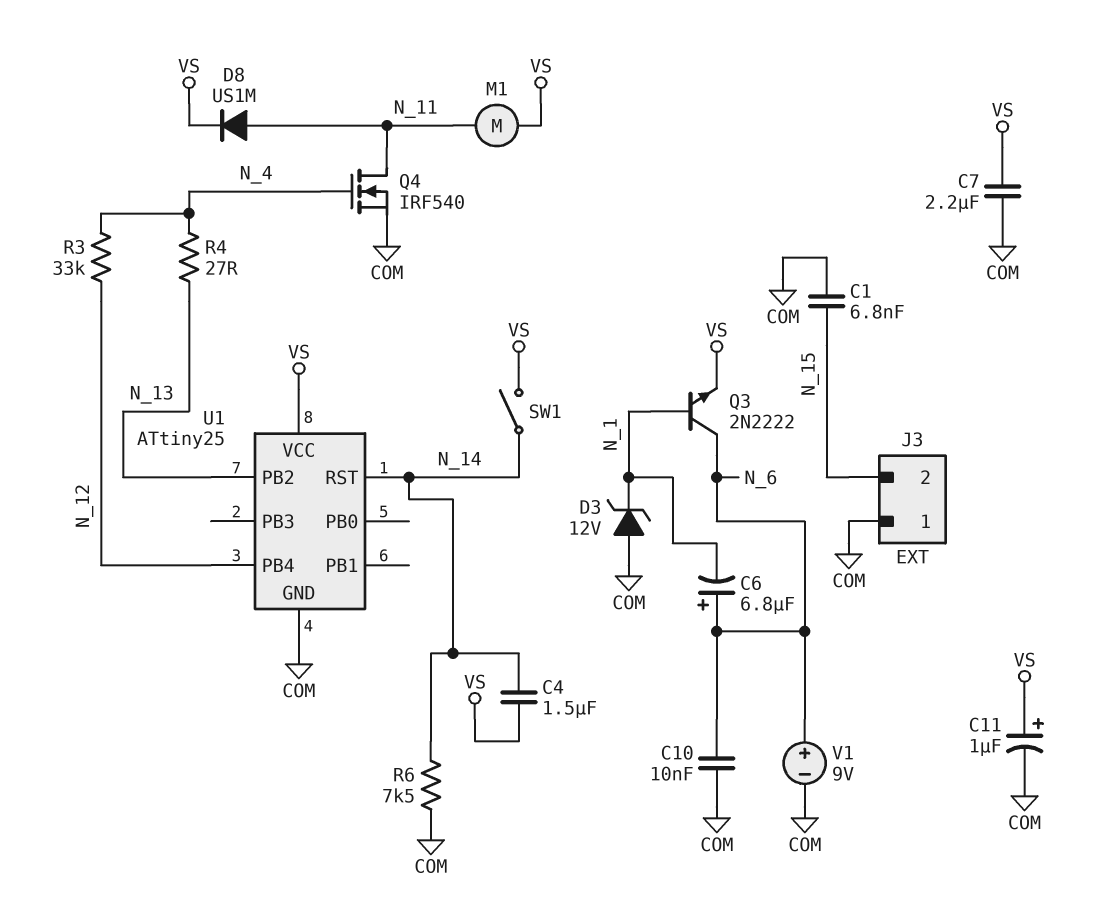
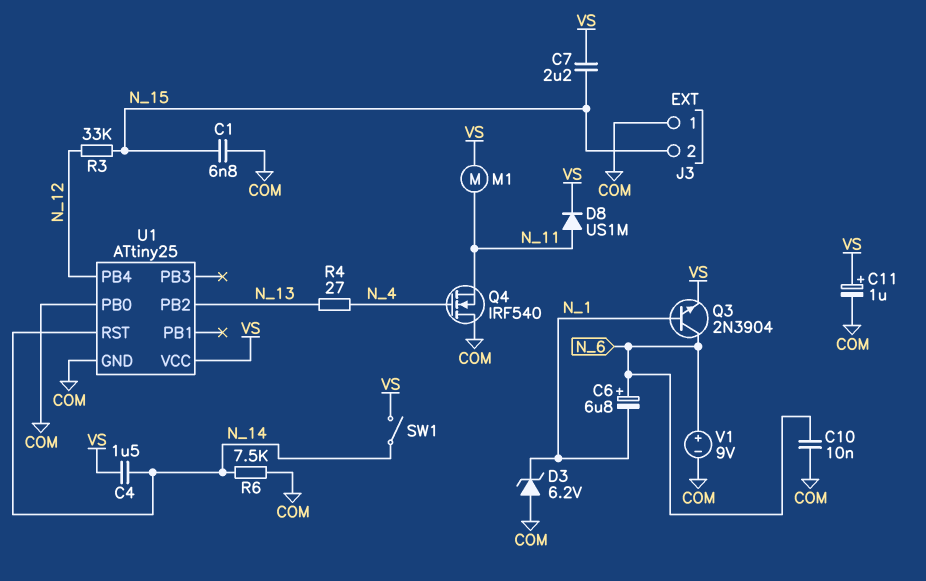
C7: 2.2uF (COM, VS) -> 2.2uF (N_15, VS)
D3: zener 12V (A COM, K N_1) -> zener 6.2V (A COM, K N_1)
Q3: NPN 2N2222 (B N_1, C N_6, E VS) -> NPN 2N3904 (B N_1, C N_6, E VS)
Q4: NMOS IRF540 (G N_4, D N_11, S COM) -> NMOS IRF540 (G N_4, D COM, S N_11)
R3: 33k (N_4, N_12) -> 33k (N_12, N_15)
U1 pin PB0: none -> COM

